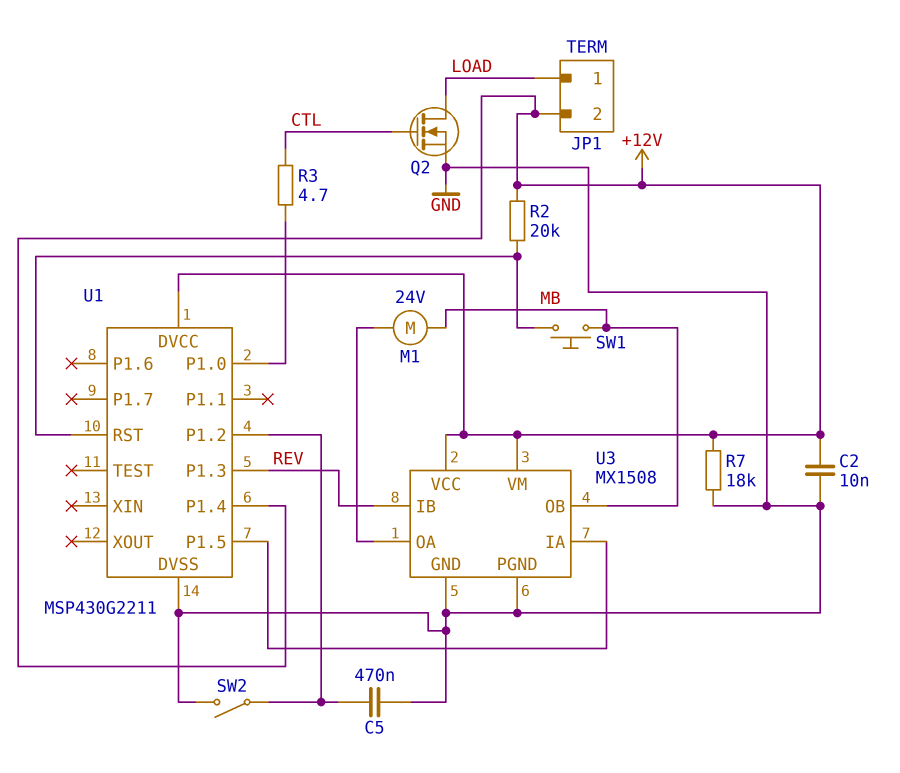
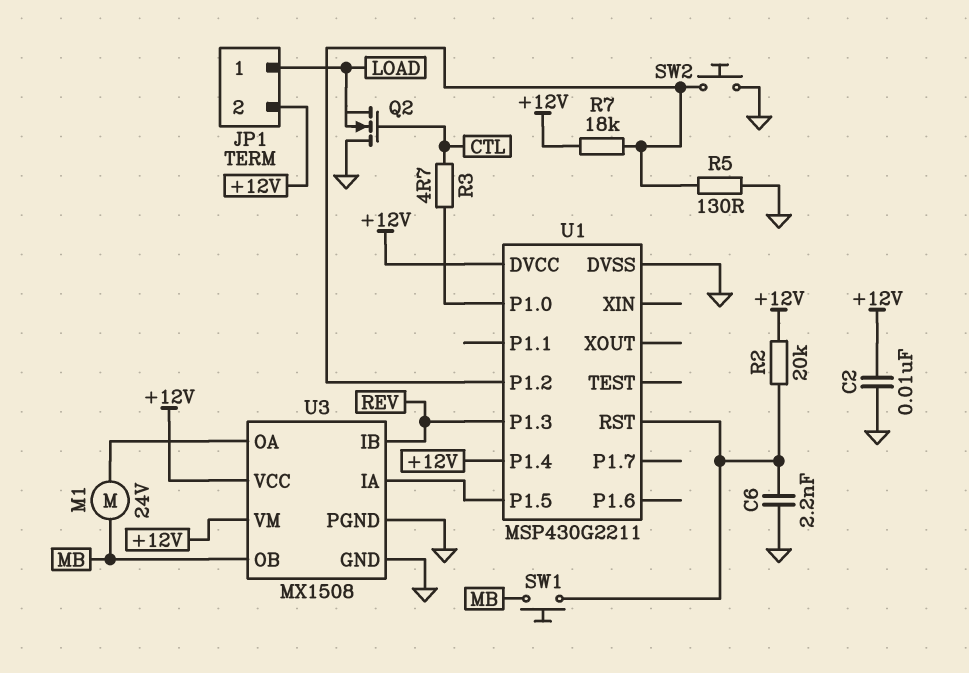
C5: 470nF (GND, U1/P1.2) -> none
C6: none -> 2.2nF (GND, U1/RST)
Q2: NMOS (G CTL, D LOAD, S GND) -> NMOS (G CTL, D GND, S LOAD)
R5: none -> 130 (GND, U1/P1.2)
R7: 18k (+12V, GND) -> 18k (+12V, U1/P1.2)
SW2: switch (GND, U1/P1.2) -> button (GND, U1/P1.2)

